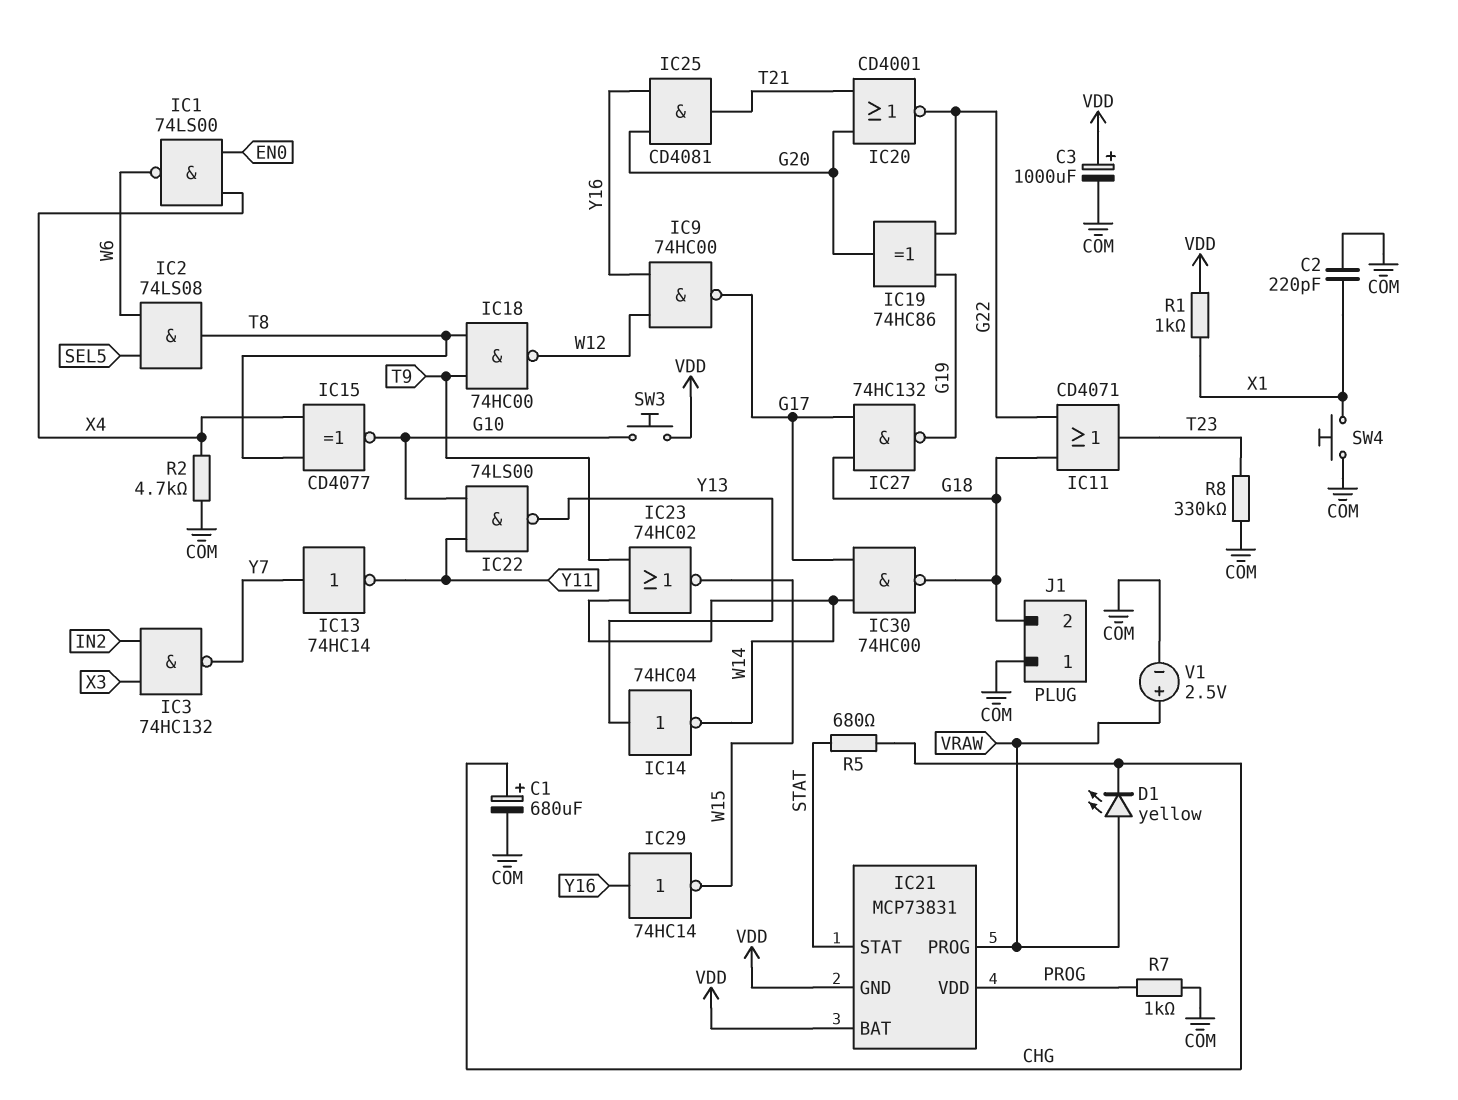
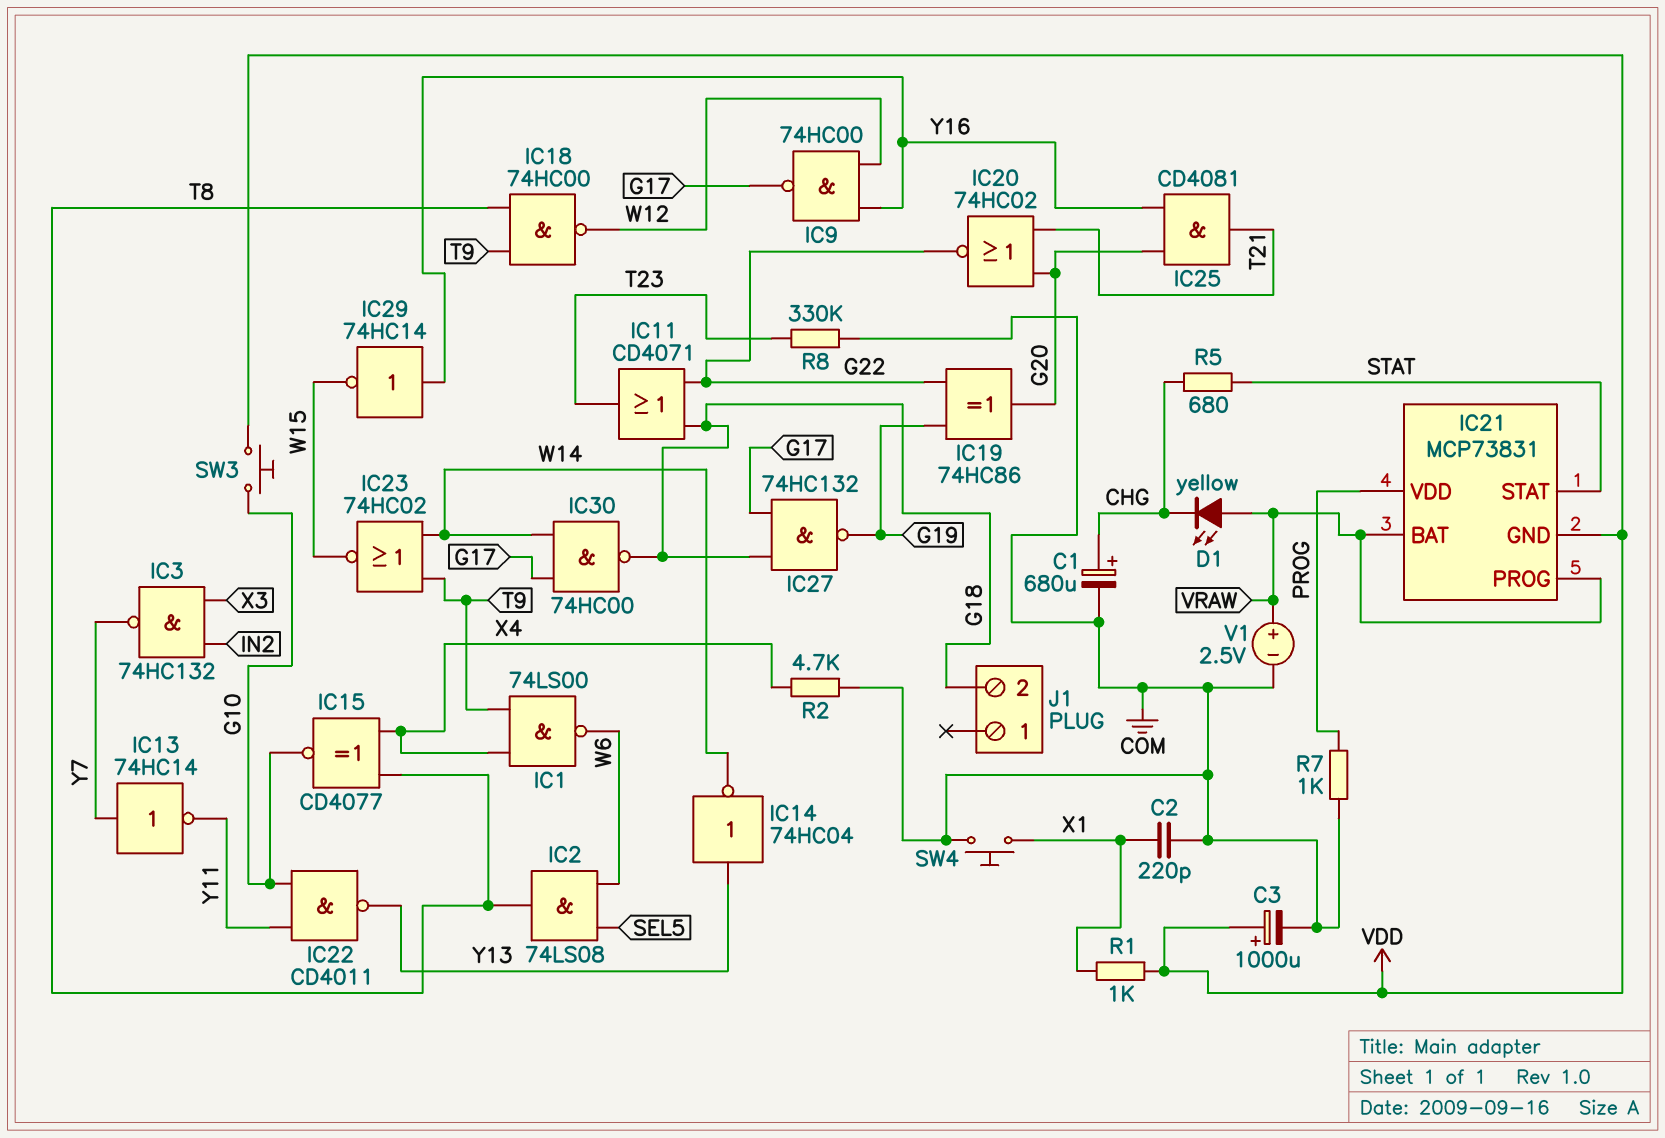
IC1: NAND 74LS00 (in EN0, in X4, out W6) -> NAND 74LS00 (in T9, in X4, out W6)
IC20: NOR CD4001 (in G20, in T21, out G22) -> NOR 74HC02 (in G20, in T21, out G22)
IC21 pin BAT: VDD -> VRAW
IC22: NAND 74LS00 (in G10, in Y11, out Y13) -> NAND CD4011 (in G10, in Y11, out Y13)
J1 pin 1: COM -> none

